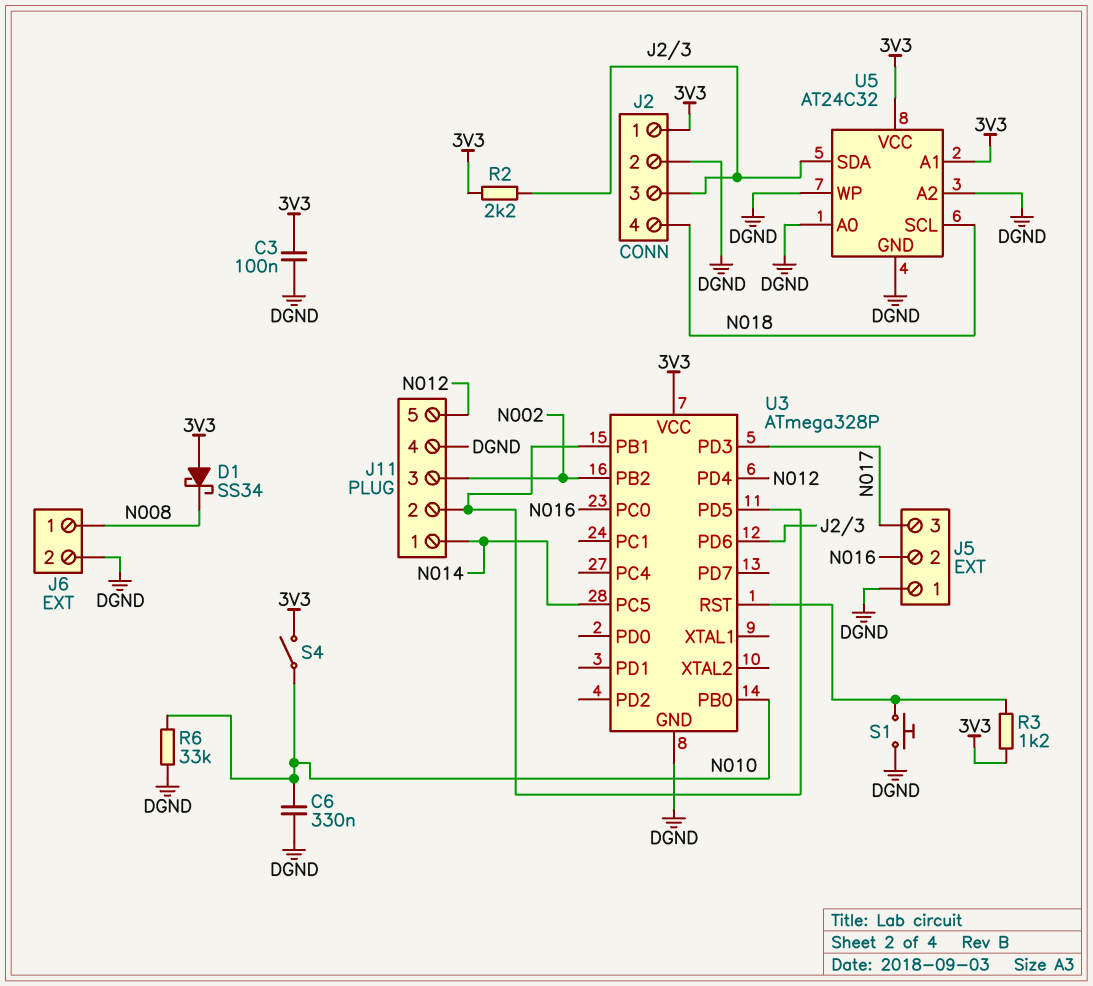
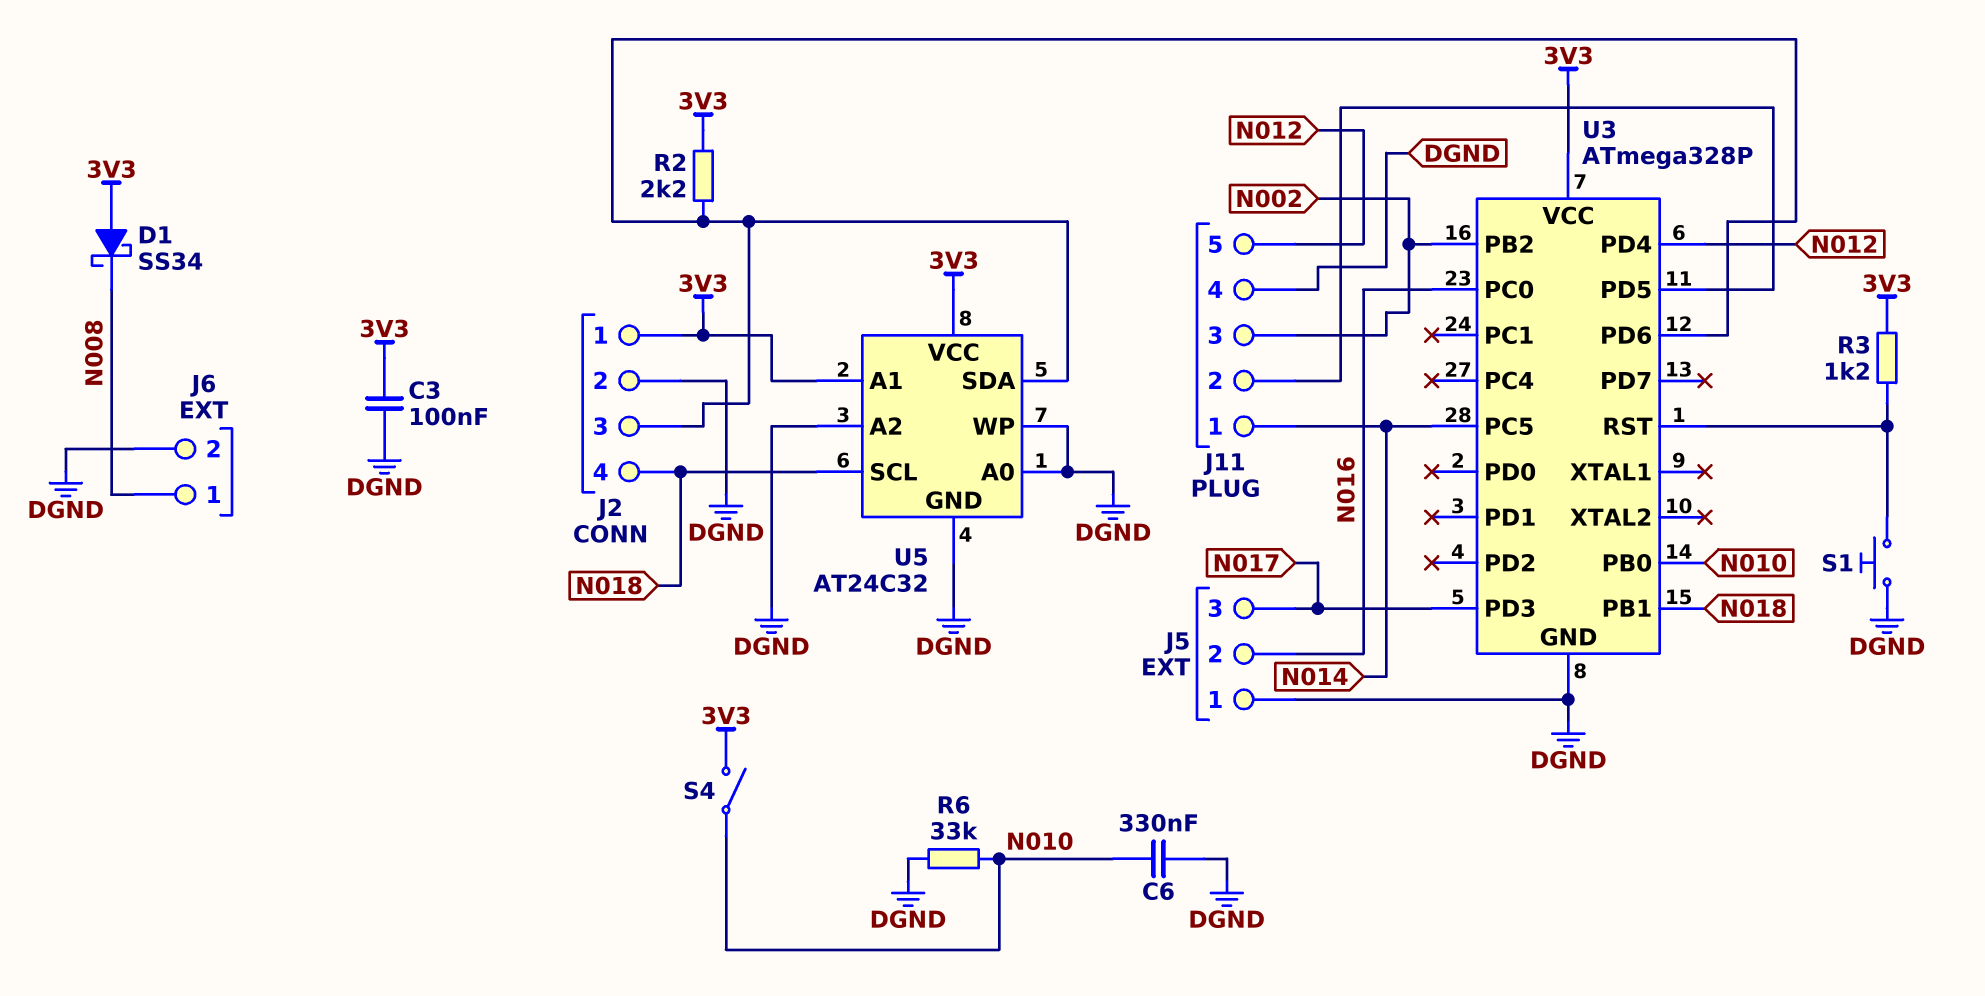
U3 pin PB1: J11/2 -> N018

